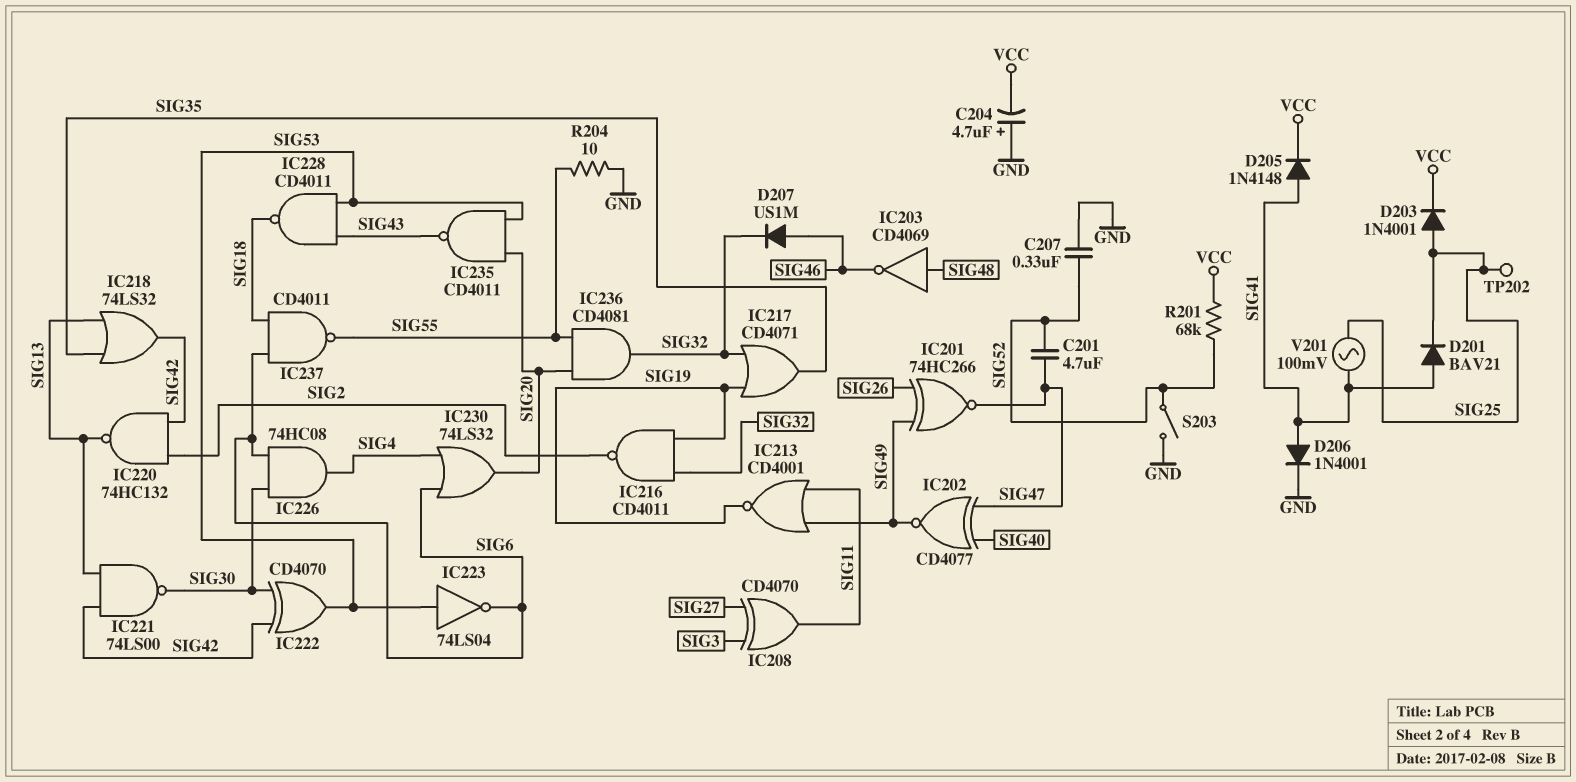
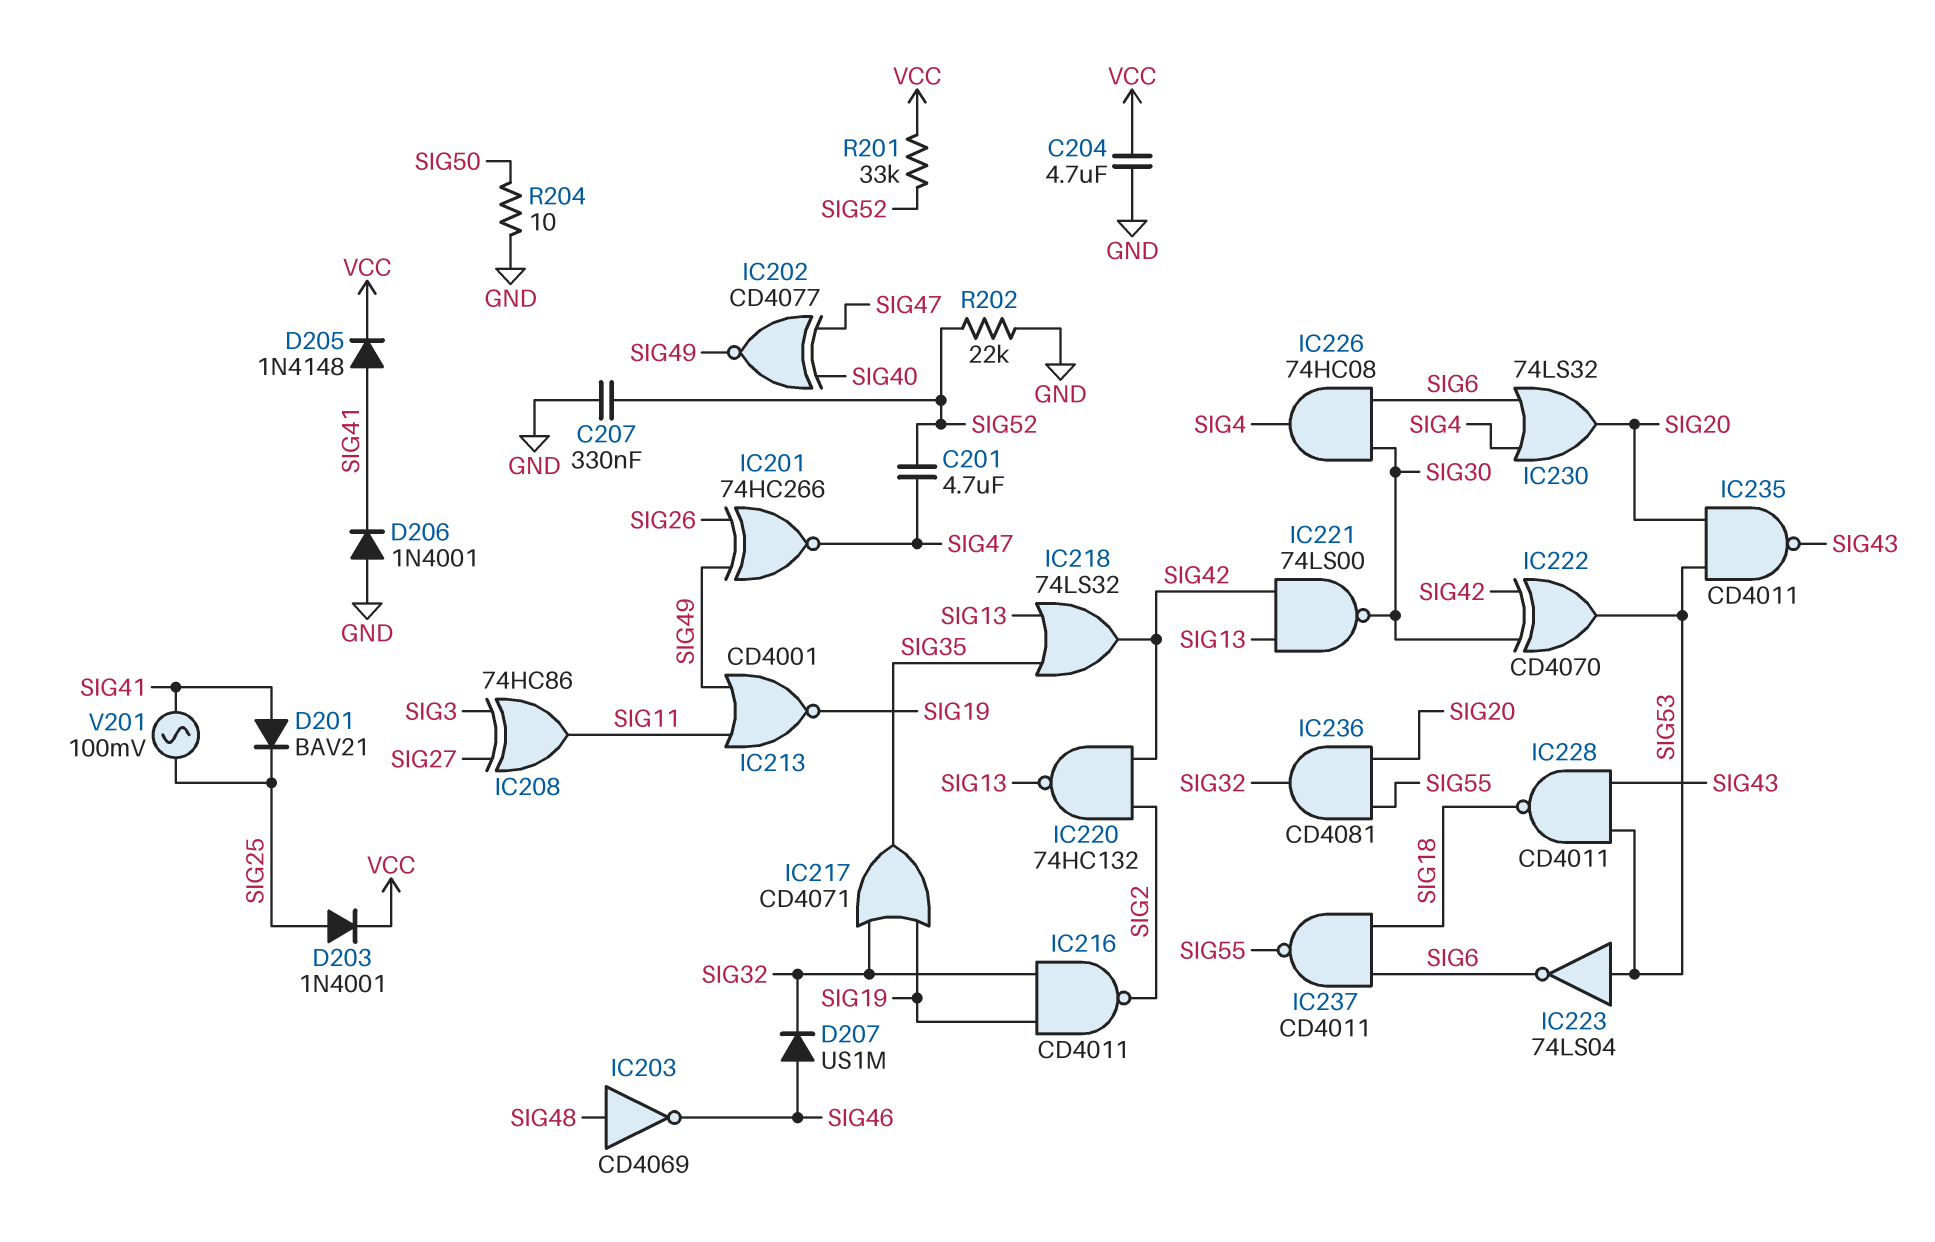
C204: 4.7uF (plus GND, minus VCC) -> 4.7uF (GND, VCC)
D206: diode 1N4001 (A SIG41, K GND) -> diode 1N4001 (A GND, K SIG41)
IC208: XOR CD4070 (in SIG3, in SIG27, out SIG11) -> XOR 74HC86 (in SIG3, in SIG27, out SIG11)
R201: 68k (SIG52, VCC) -> 33k (SIG52, VCC)
R202: none -> 22k (GND, SIG52)
R204: 10 (GND, SIG55) -> 10 (GND, SIG50)
S203: switch (GND, SIG52) -> none
TP202: test point (SIG25) -> none

